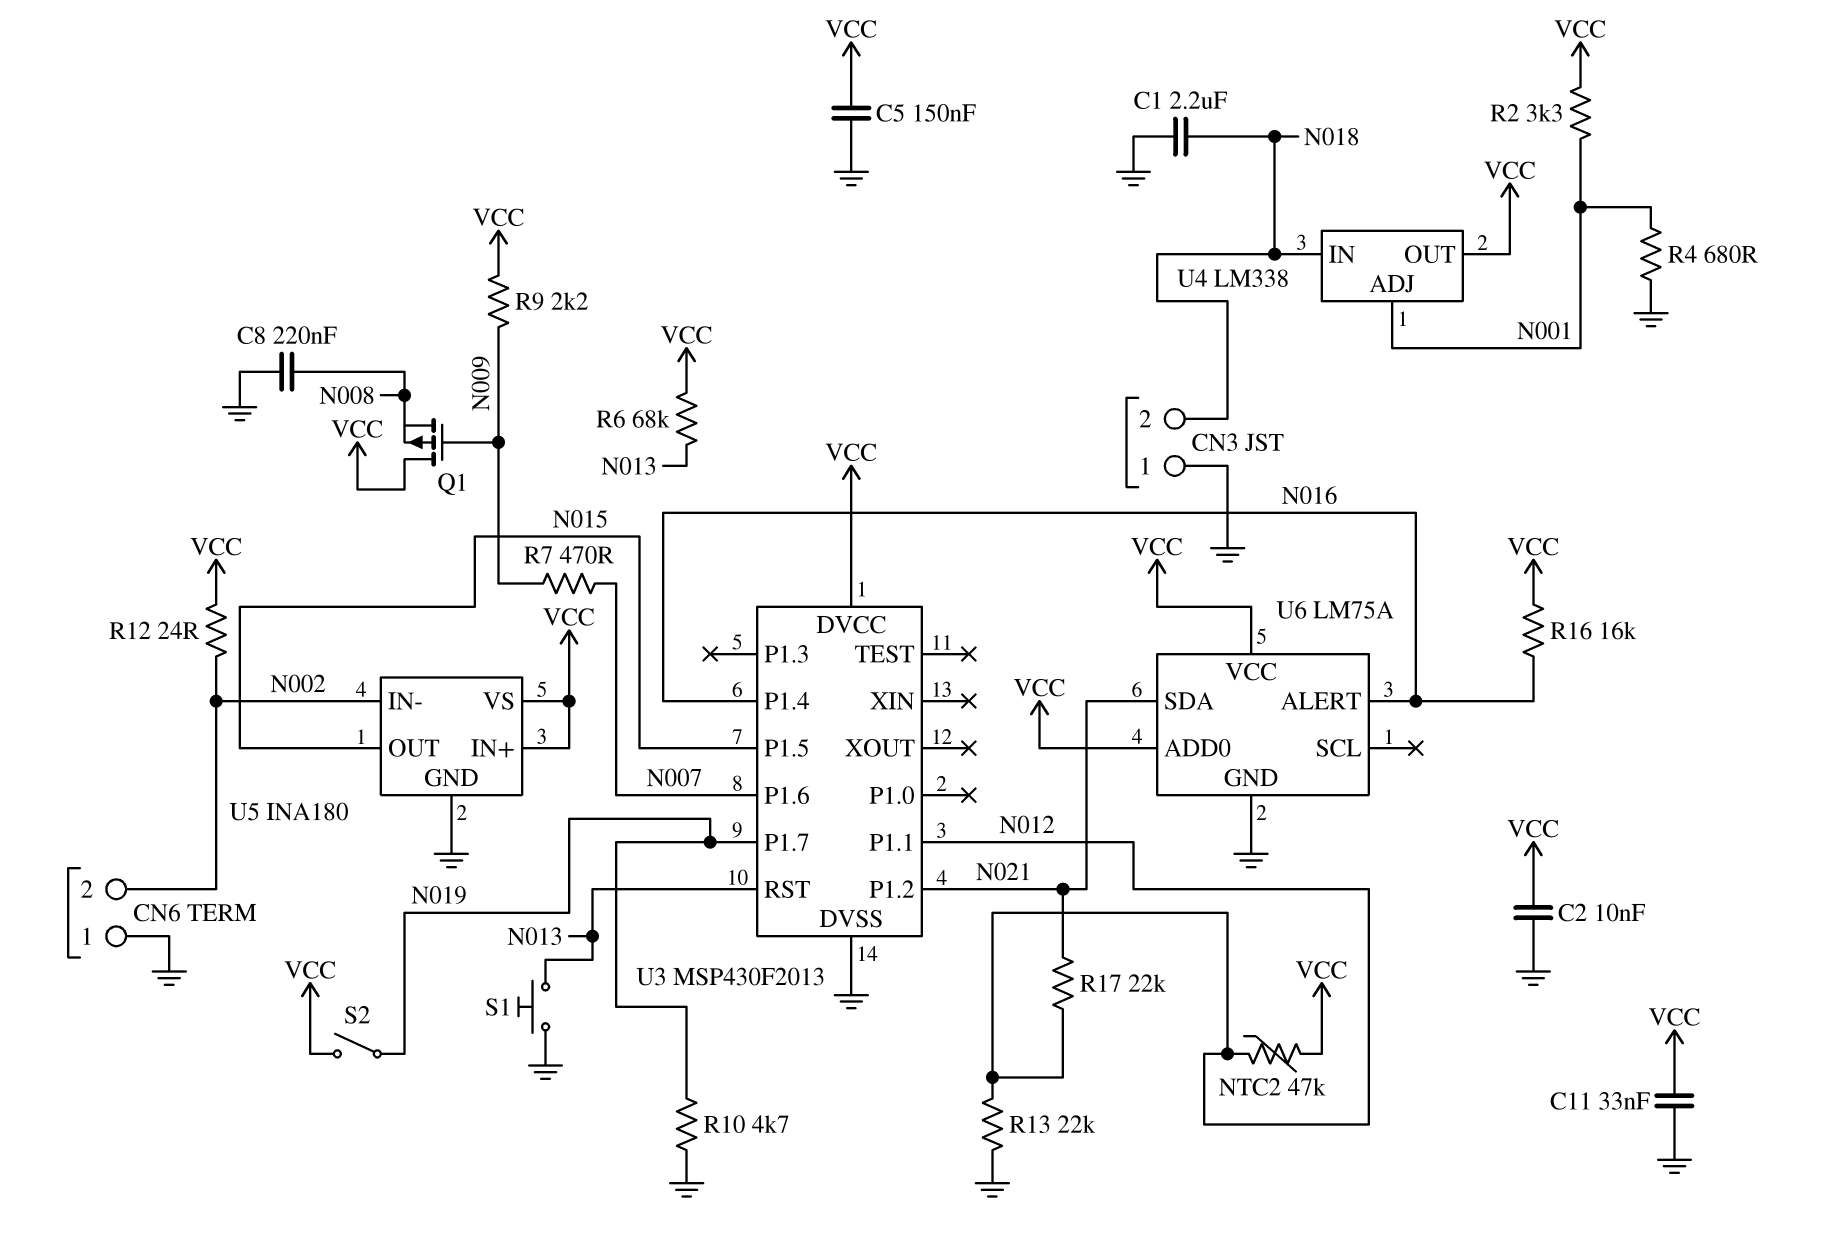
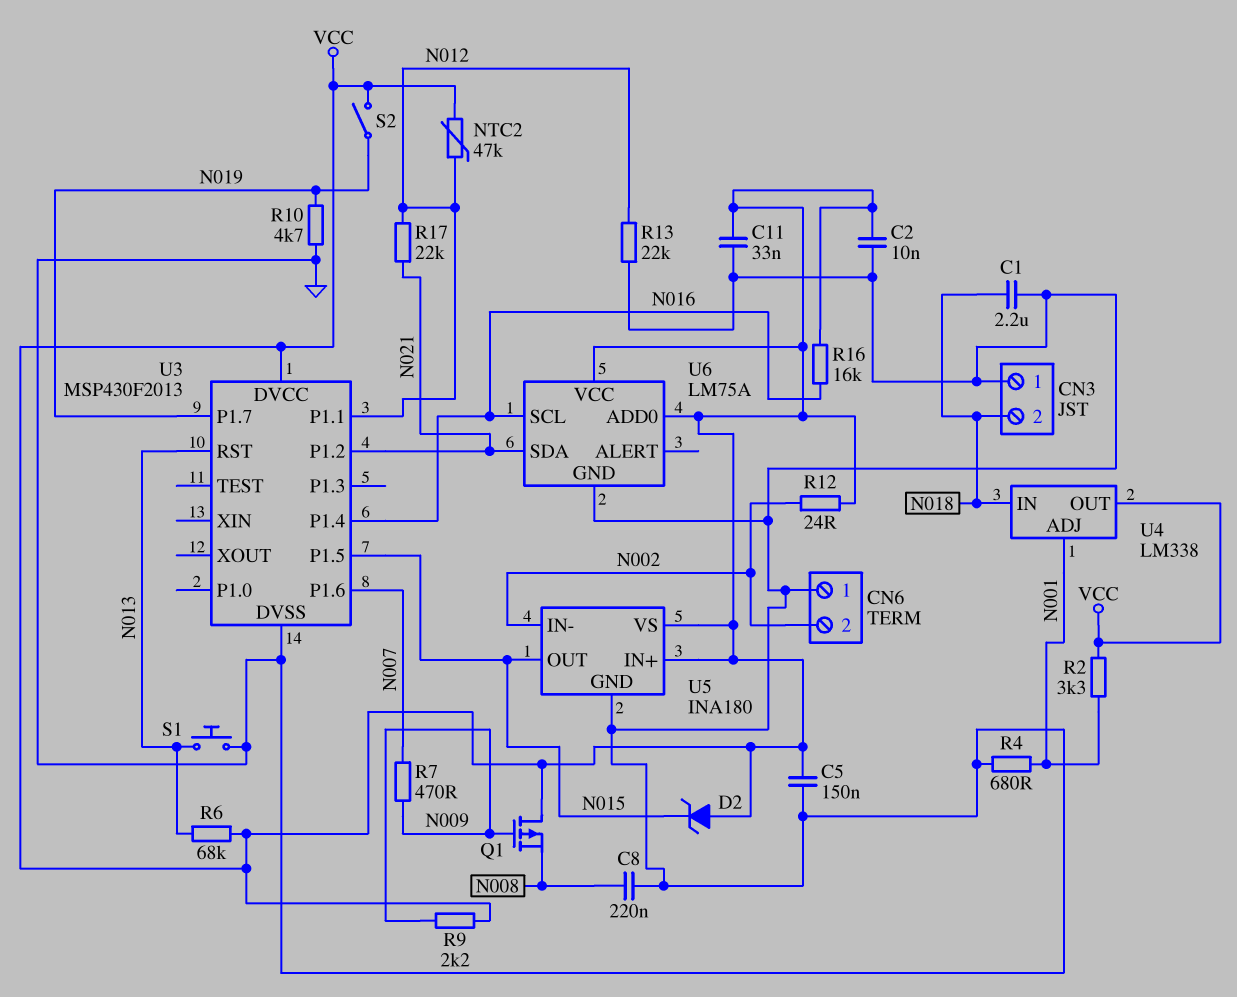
D2: none -> zener (A VCC, K N015)
U6 pin ALERT: N016 -> none
U6 pin SCL: none -> N016

